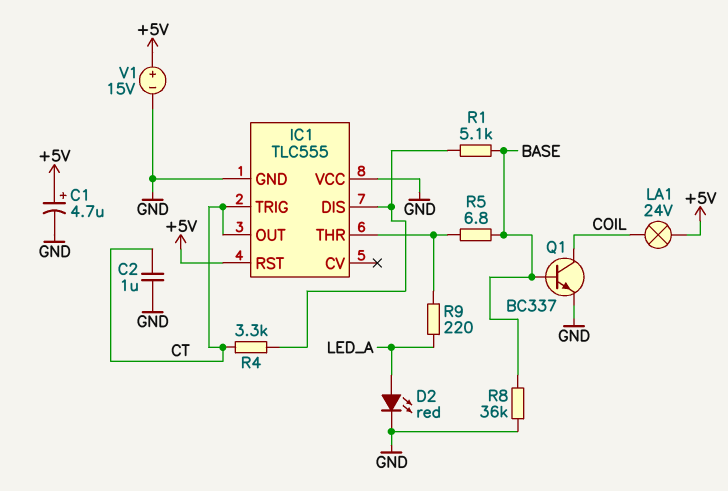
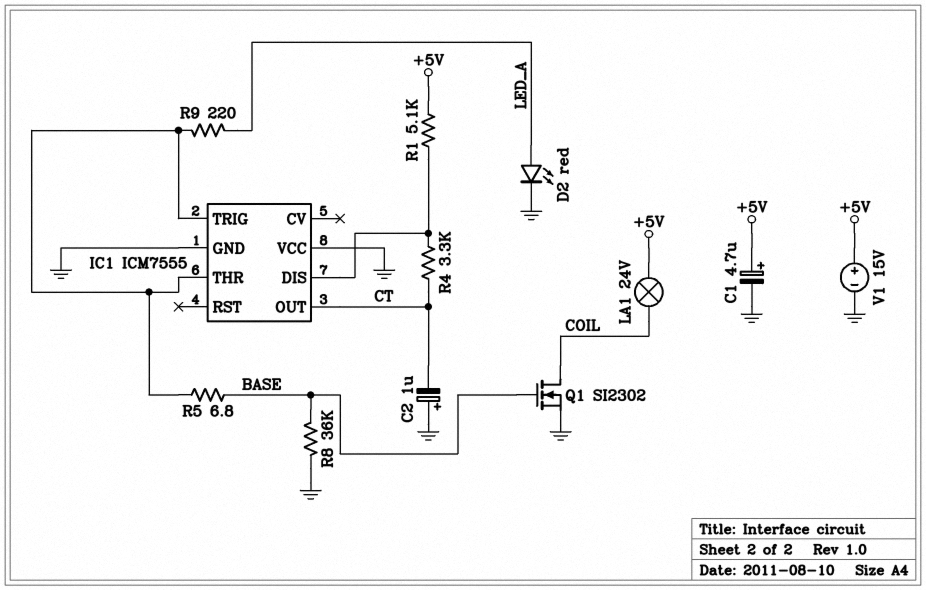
C2: 1uF (CT, GND) -> 1uF (plus GND, minus CT)
IC1: TLC555 -> ICM7555
IC1 pin RST: +5V -> none
IC1 pin TRIG: CT -> IC1/THR
Q1: NPN BC337 (B BASE, C COIL, E GND) -> NMOS SI2302 (G BASE, D COIL, S GND)
R1: 5.1k (BASE, IC1/DIS) -> 5.1k (+5V, IC1/DIS)

